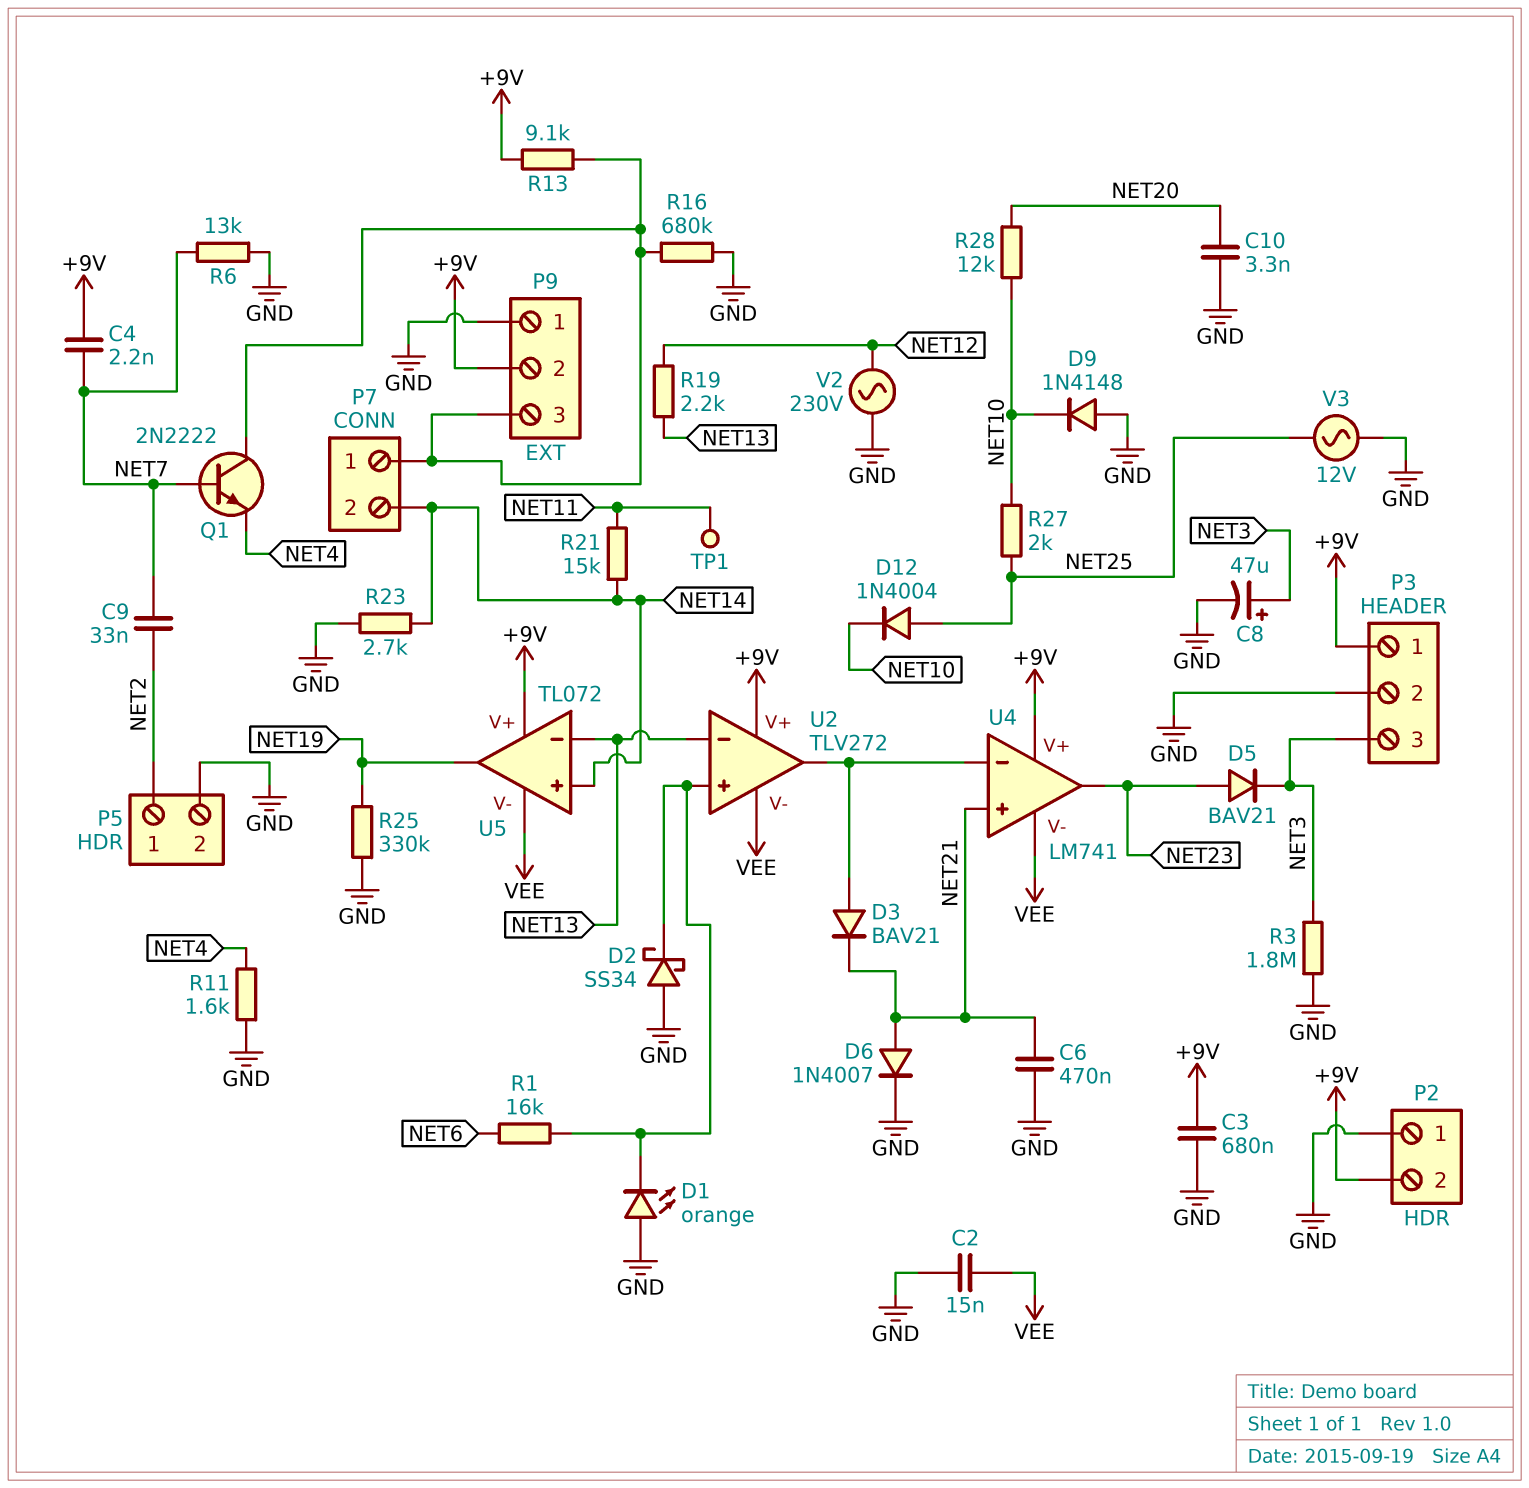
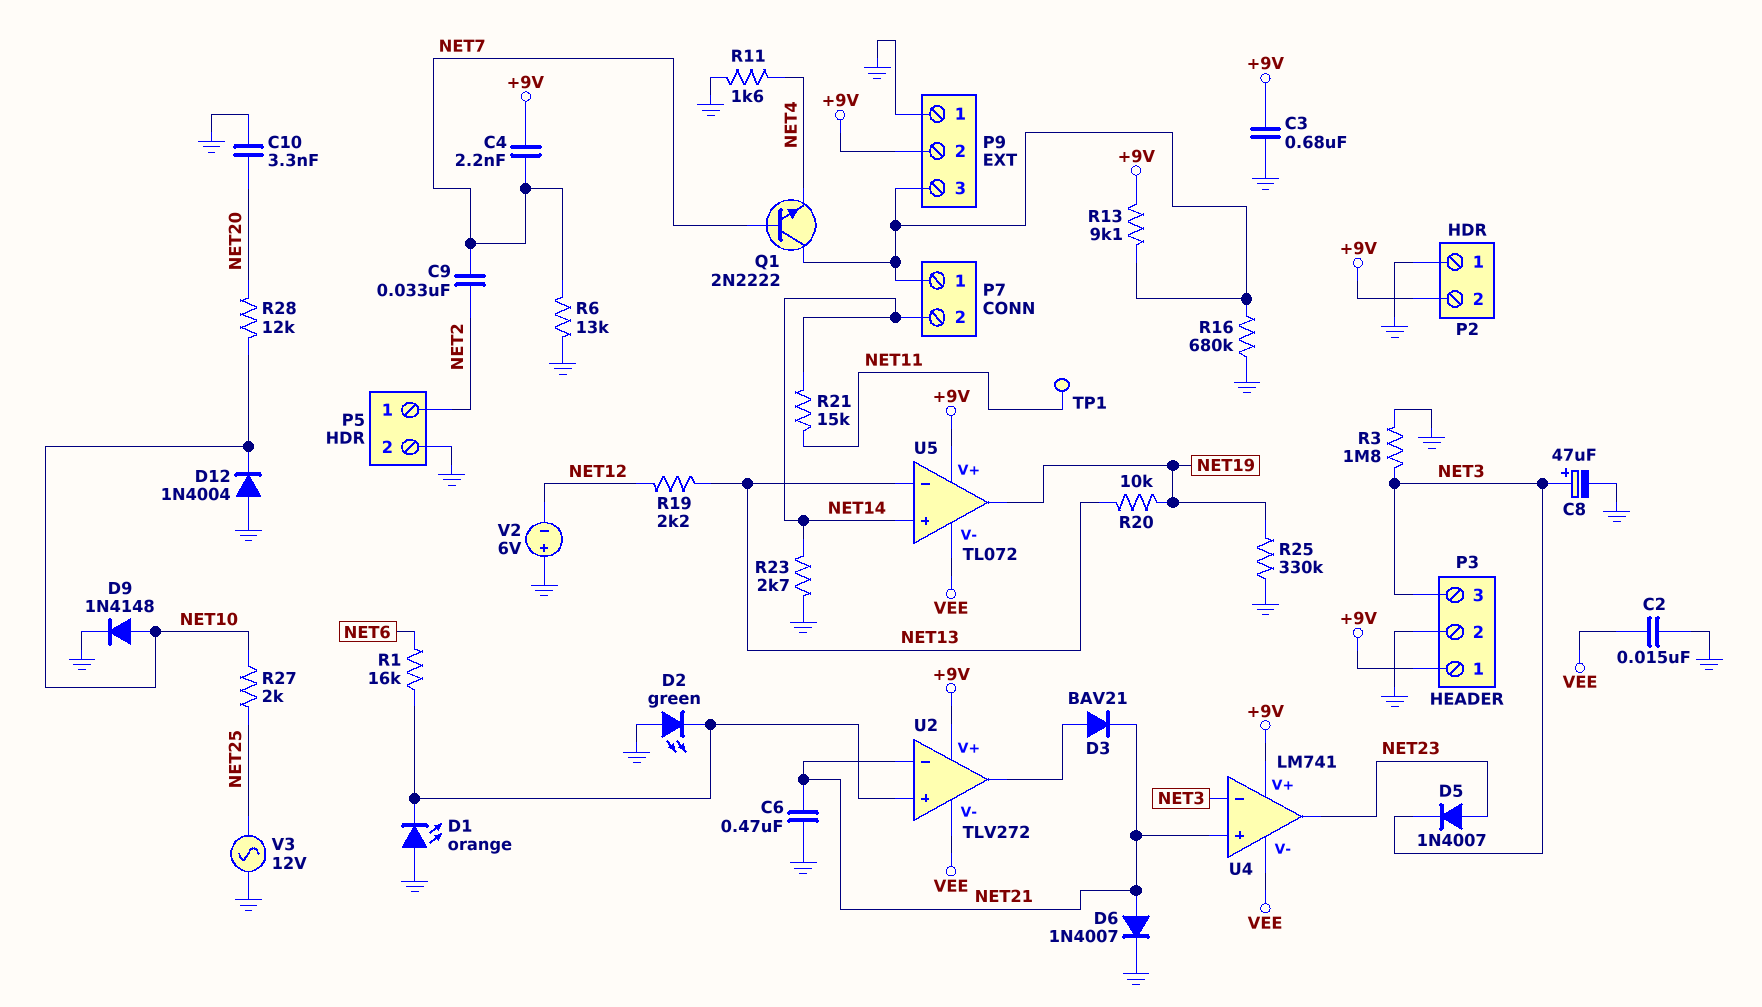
D2: schottky SS34 (A GND, K U2/in+) -> LED green (A GND, K U2/in+)
D5: diode BAV21 (A NET23, K NET3) -> diode 1N4007 (A NET23, K NET3)
D9: diode 1N4148 (A GND, K NET10) -> diode 1N4148 (A NET10, K GND)
D12: diode 1N4004 (A NET25, K NET10) -> diode 1N4004 (A GND, K NET10)
R20: none -> 10k (NET13, NET19)
U2 pin in-: NET13 -> NET21
U4 pin in-: U2/out -> NET3
V2: AC 230V (GND, NET12) -> 6V (plus GND, minus NET12)

